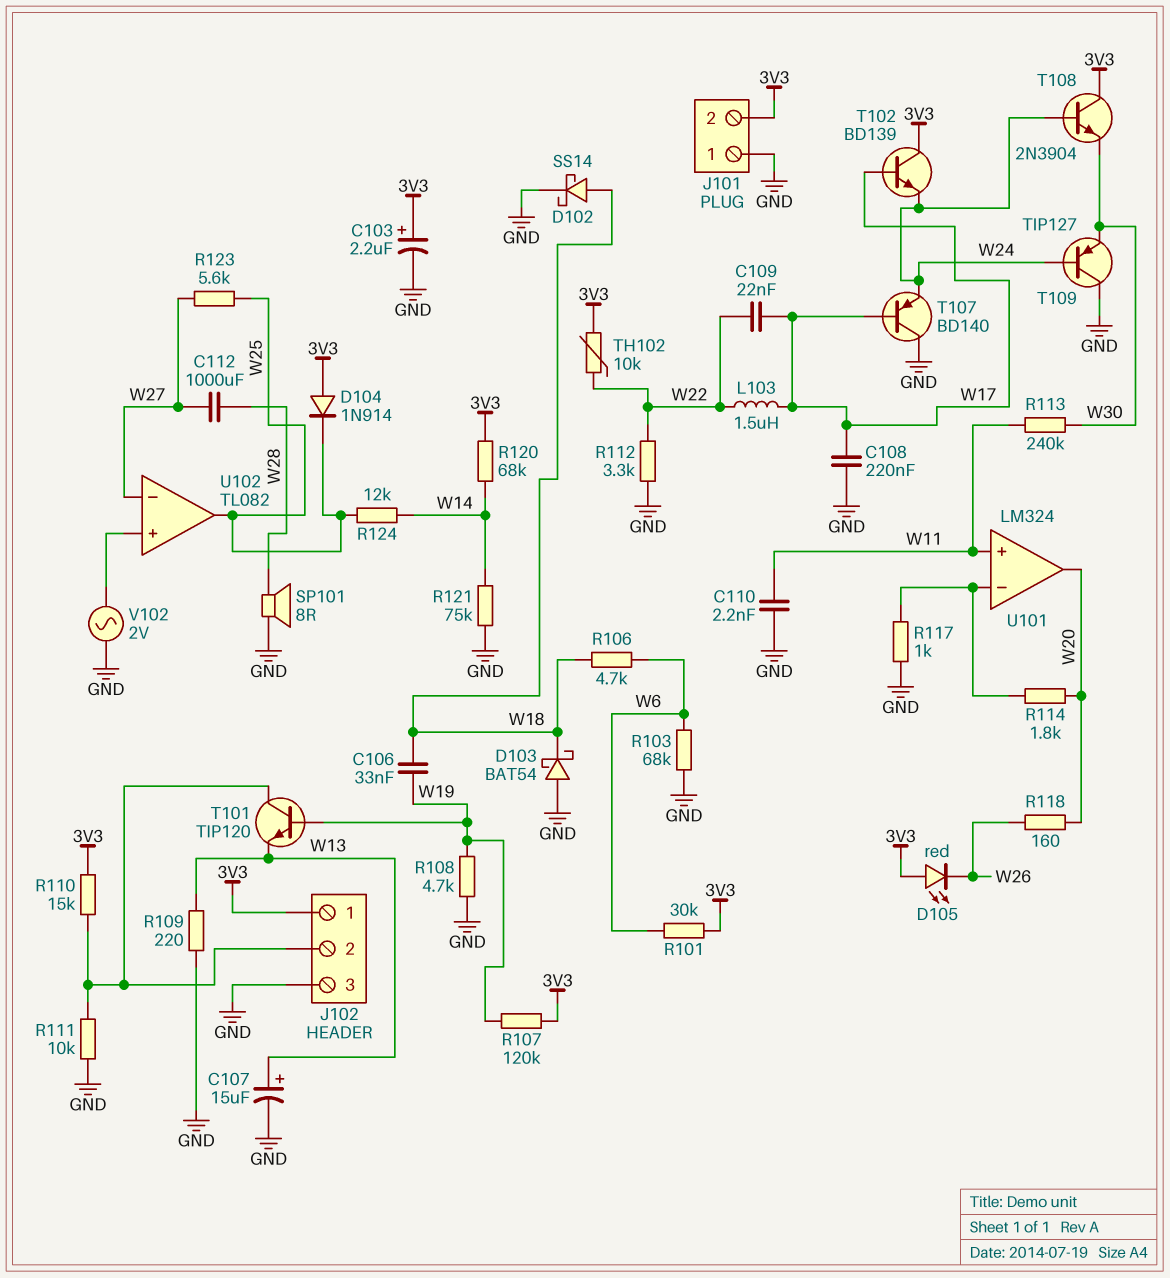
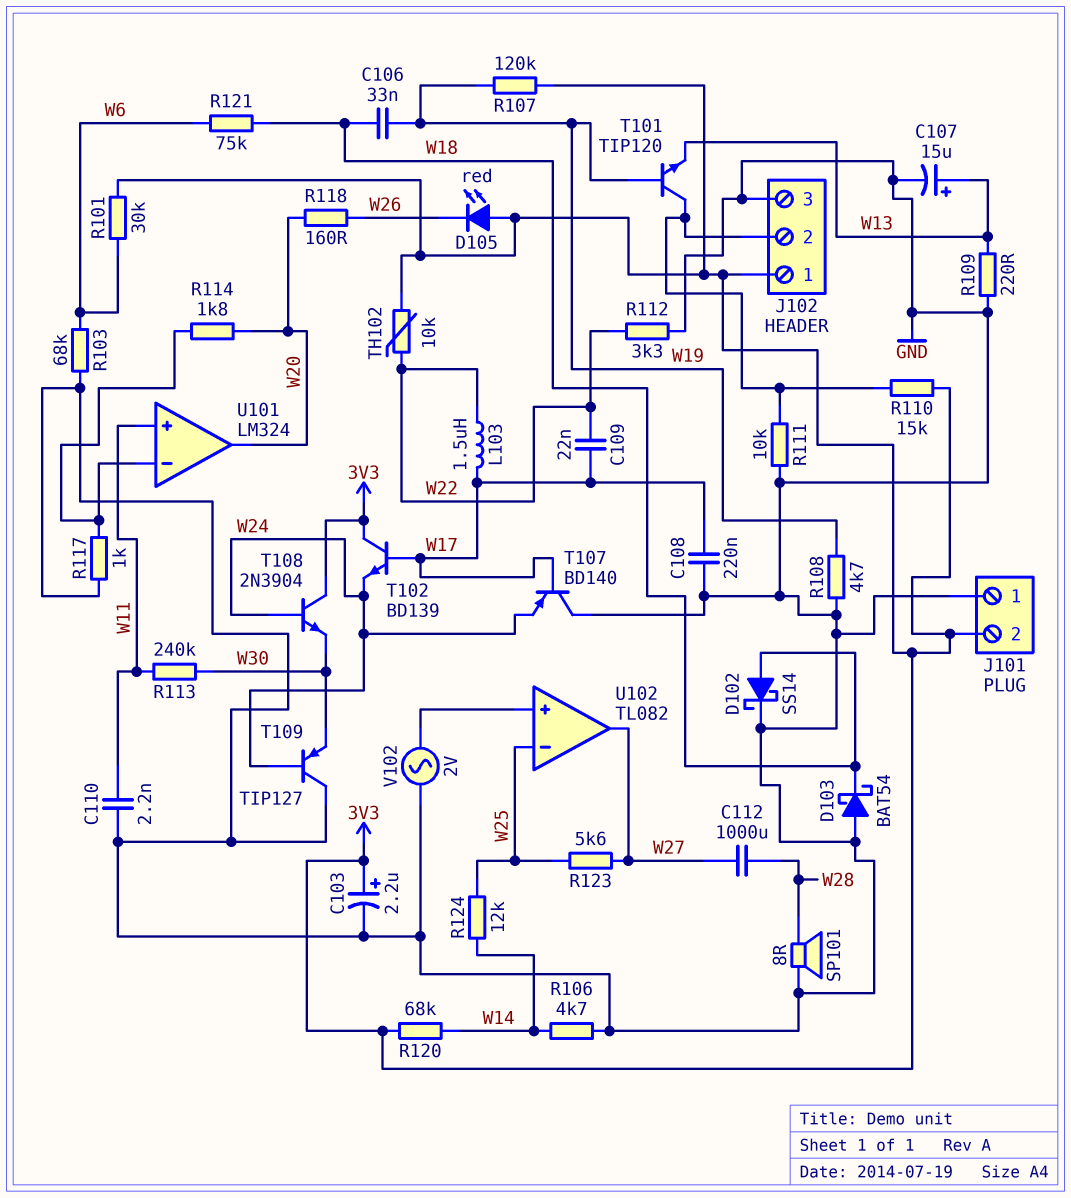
D104: diode 1N914 (A 3V3, K W25) -> none
R106: 4.7k (W6, W18) -> 4.7k (GND, W14)
R121: 75k (GND, W14) -> 75k (W6, W18)
U102 pin in-: W27 -> W25
U102 pin out: W25 -> W27

